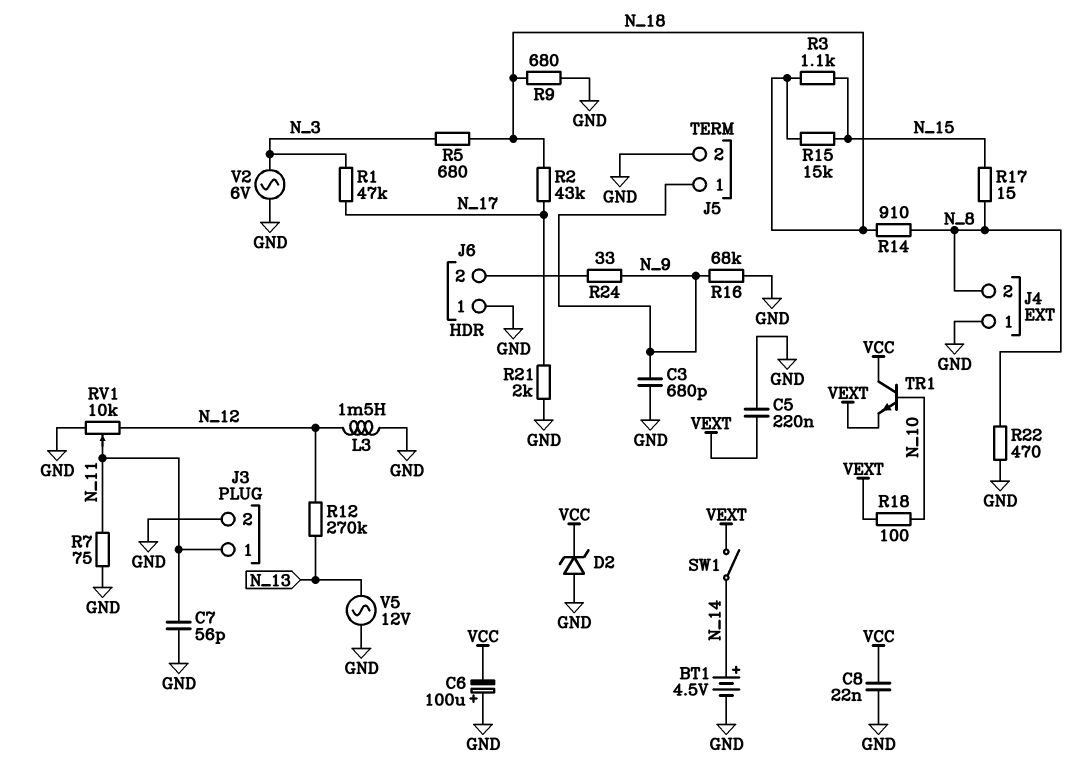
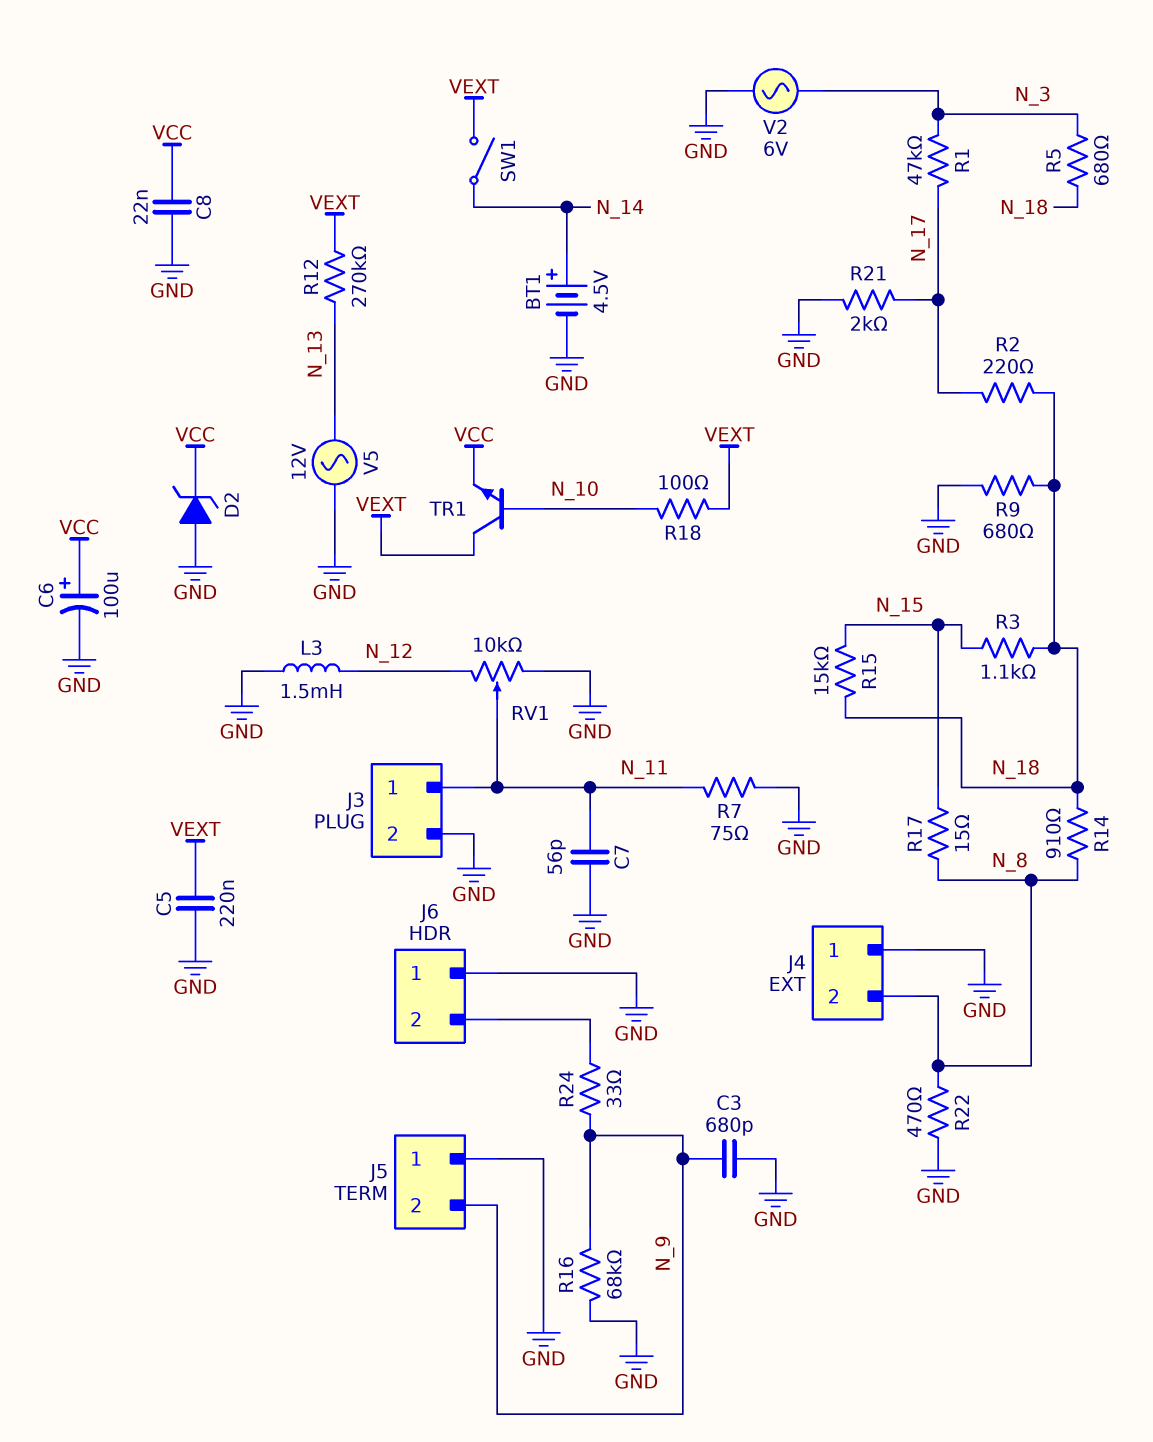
C6: 100uF (plus GND, minus VCC) -> 100uF (plus VCC, minus GND)
J5 pin 1: N_9 -> GND
J5 pin 2: GND -> N_9
R2: 43k (N_17, N_18) -> 220 (N_17, N_18)
R12: 270k (N_12, N_13) -> 270k (N_13, VEXT)
TR1: NPN (B N_10, C VCC, E VEXT) -> NPN (B N_10, C VEXT, E VCC)

